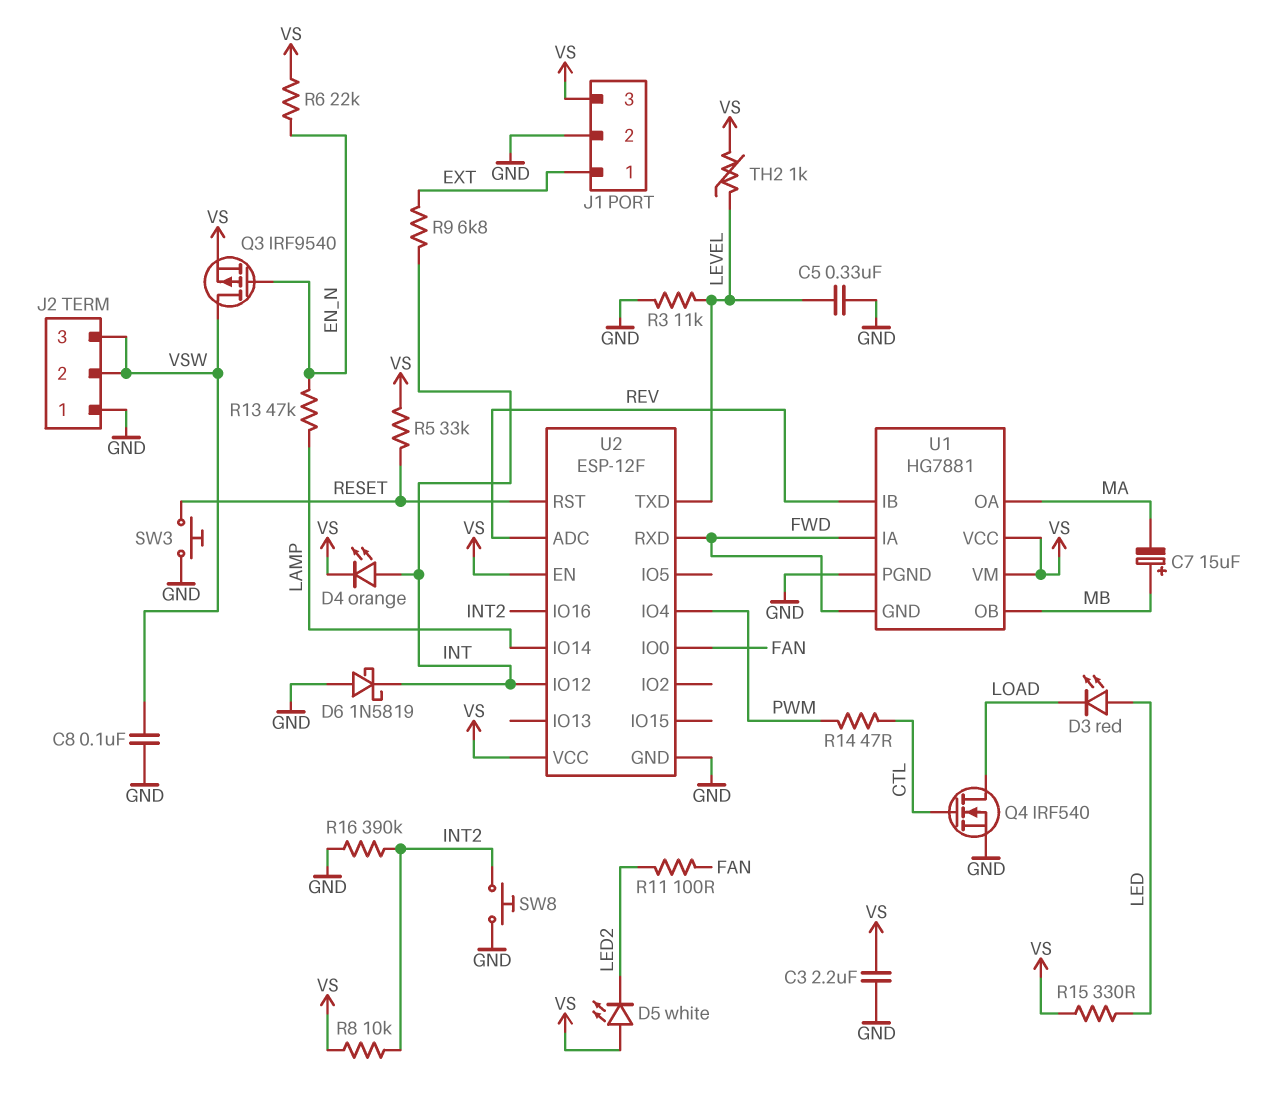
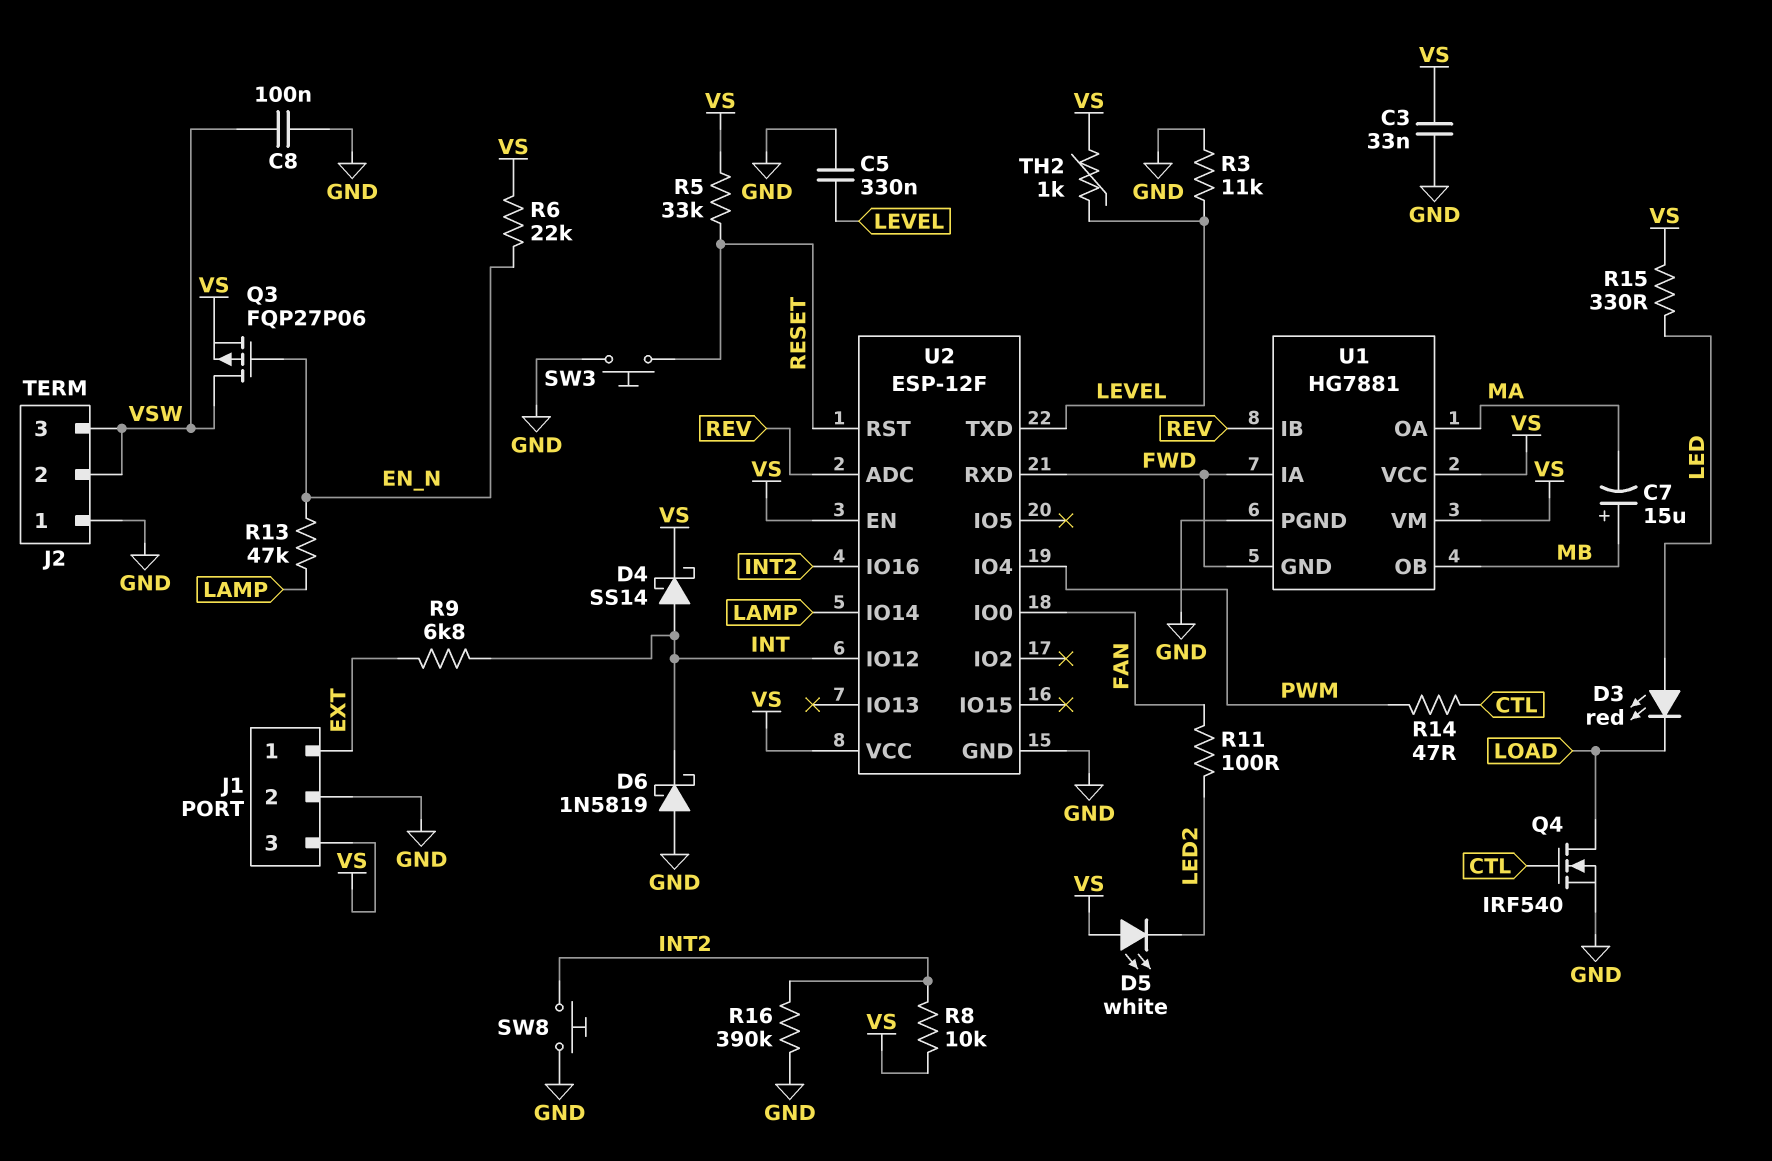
C3: 2.2uF (GND, VS) -> 33nF (GND, VS)
D4: LED orange (A INT, K VS) -> schottky SS14 (A INT, K VS)
Q3: PMOS IRF9540 (G EN_N, D VSW, S VS) -> PMOS FQP27P06 (G EN_N, D VSW, S VS)

